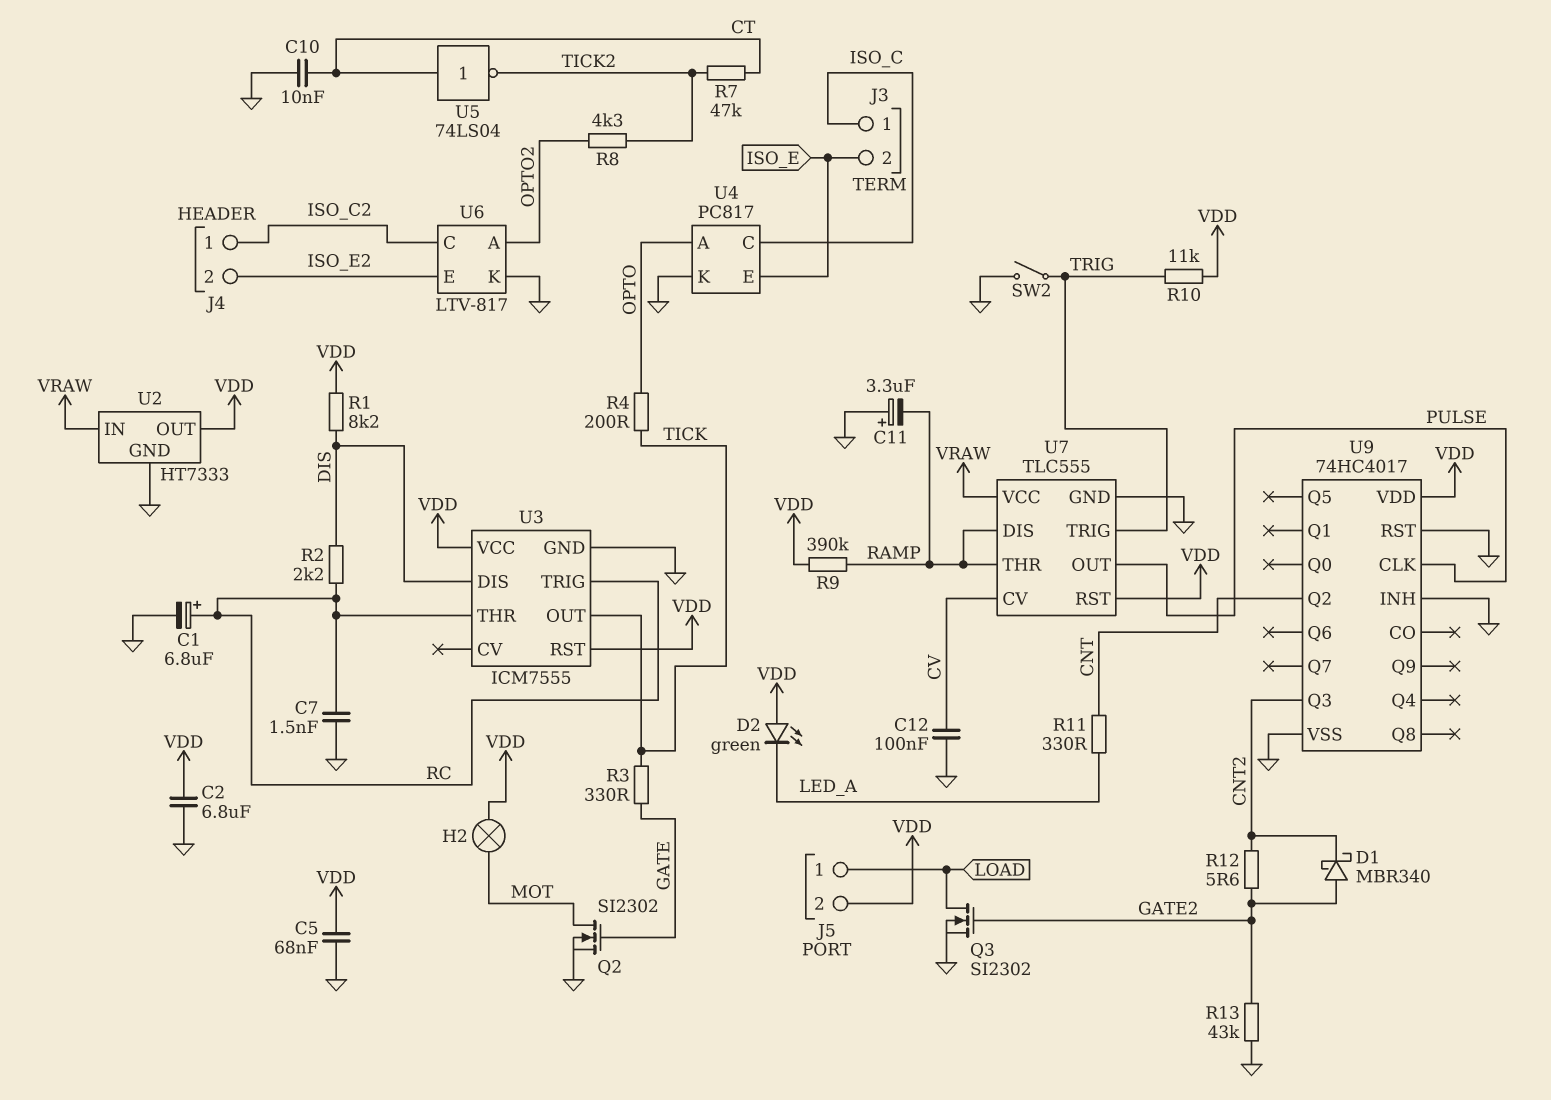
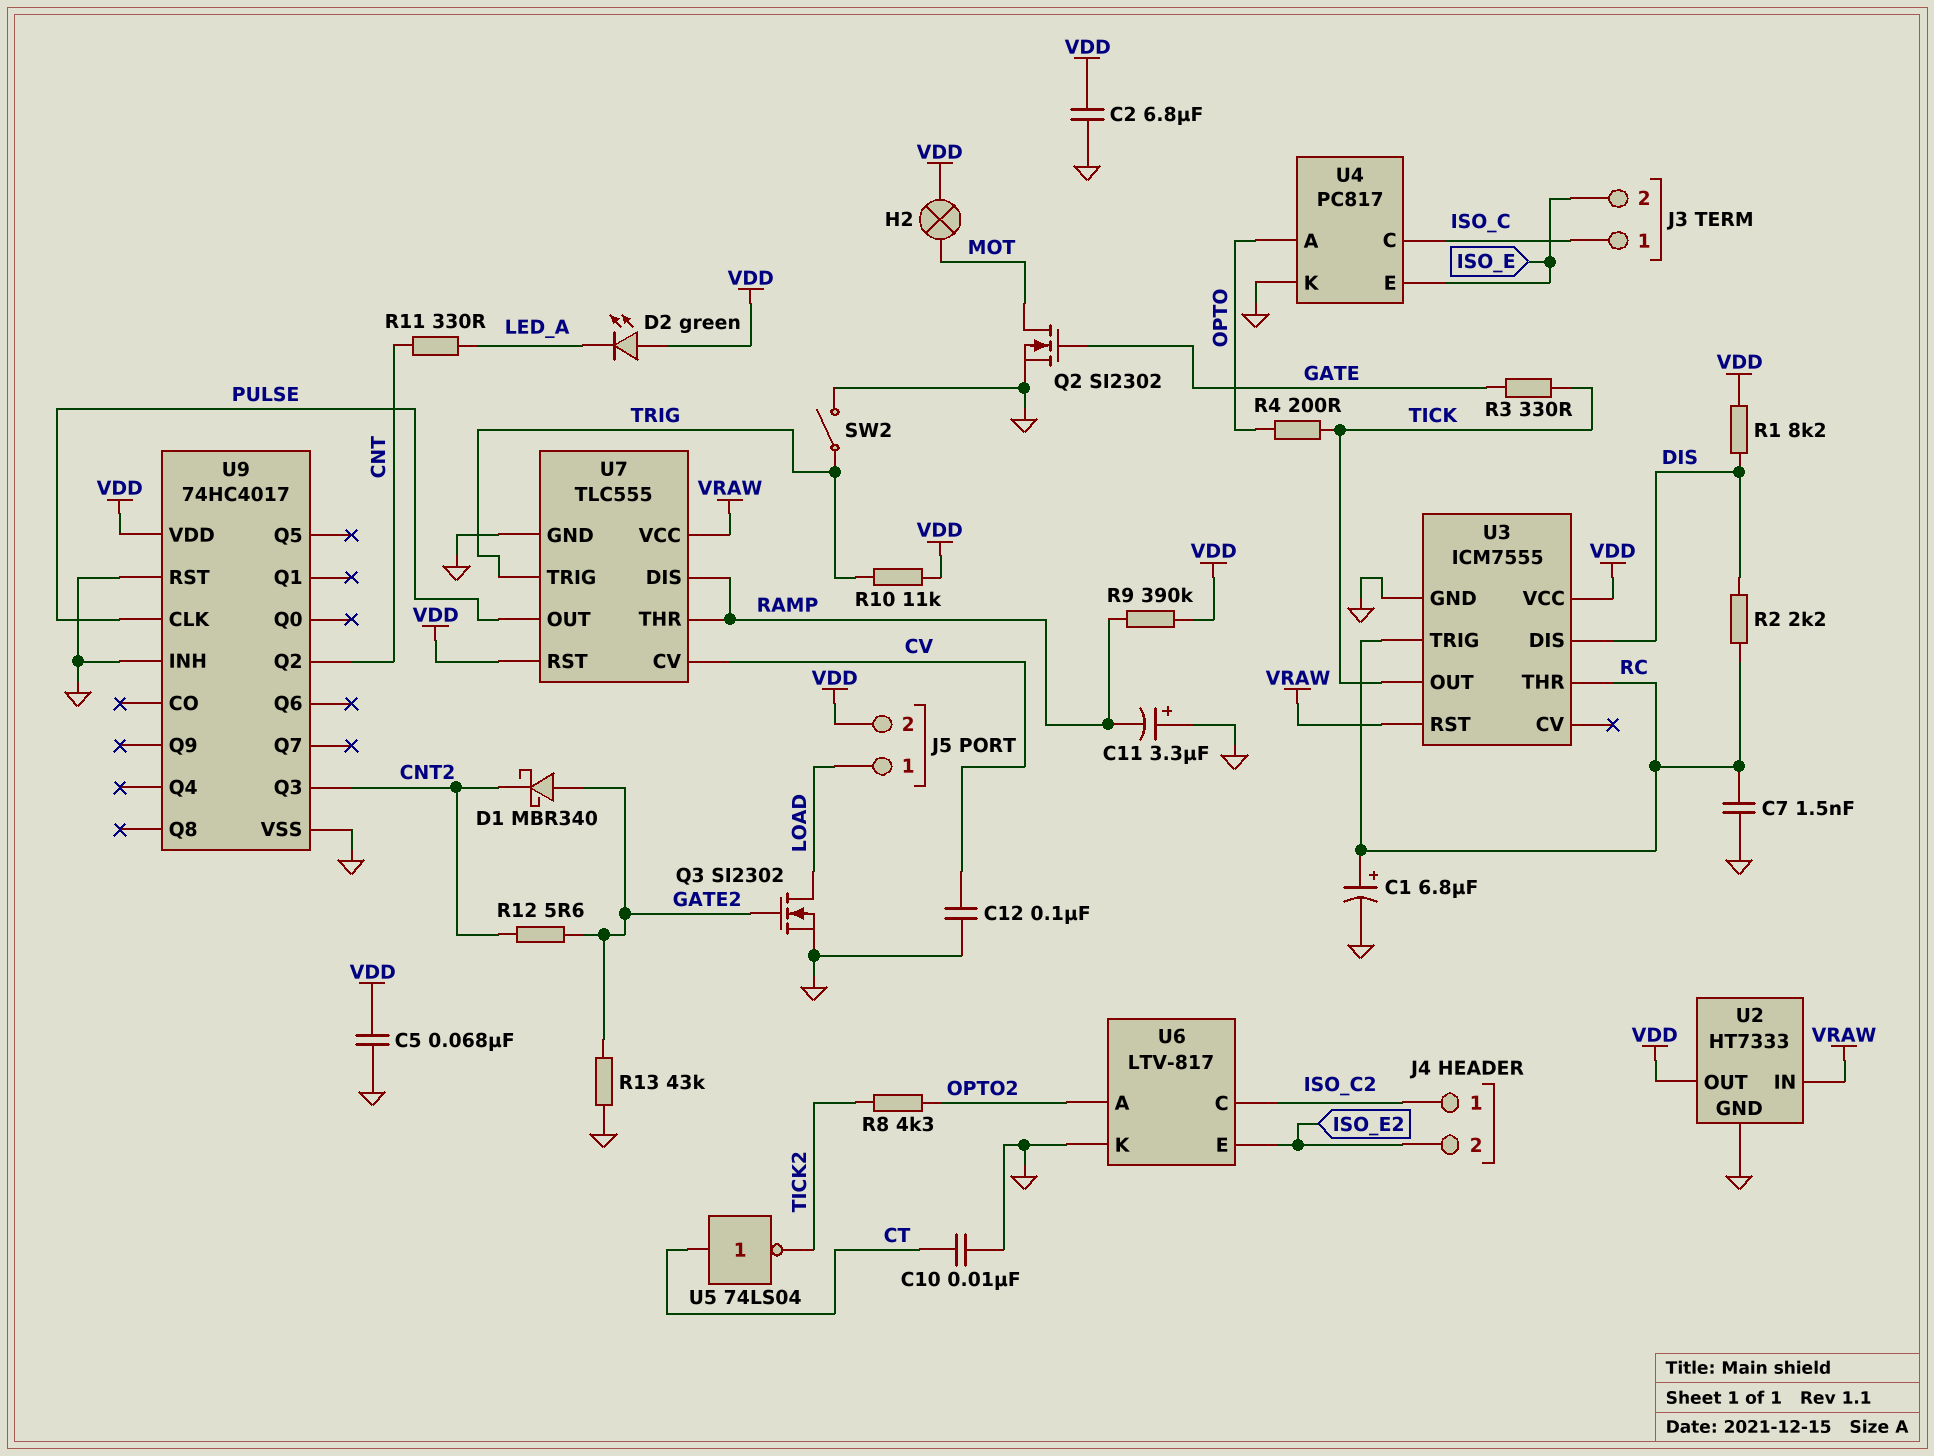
R7: 47k (CT, TICK2) -> none
U3 pin RST: VDD -> VRAW

